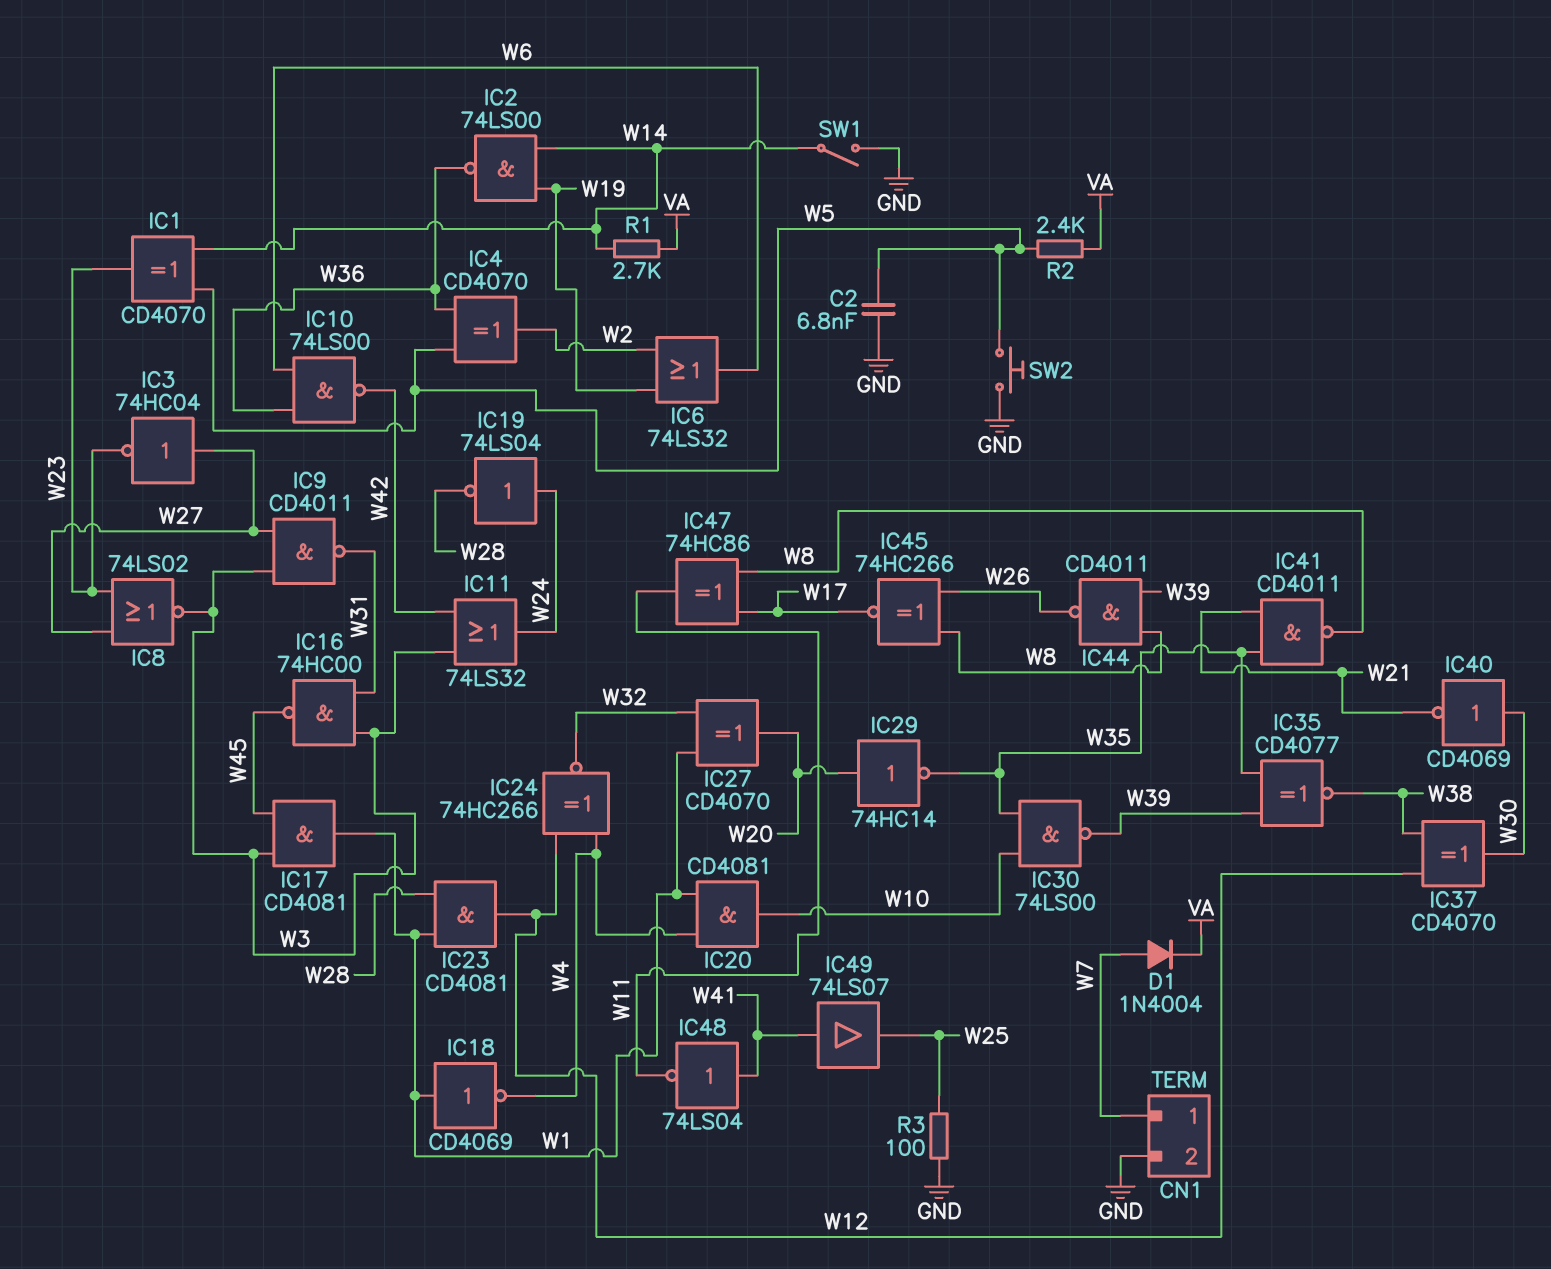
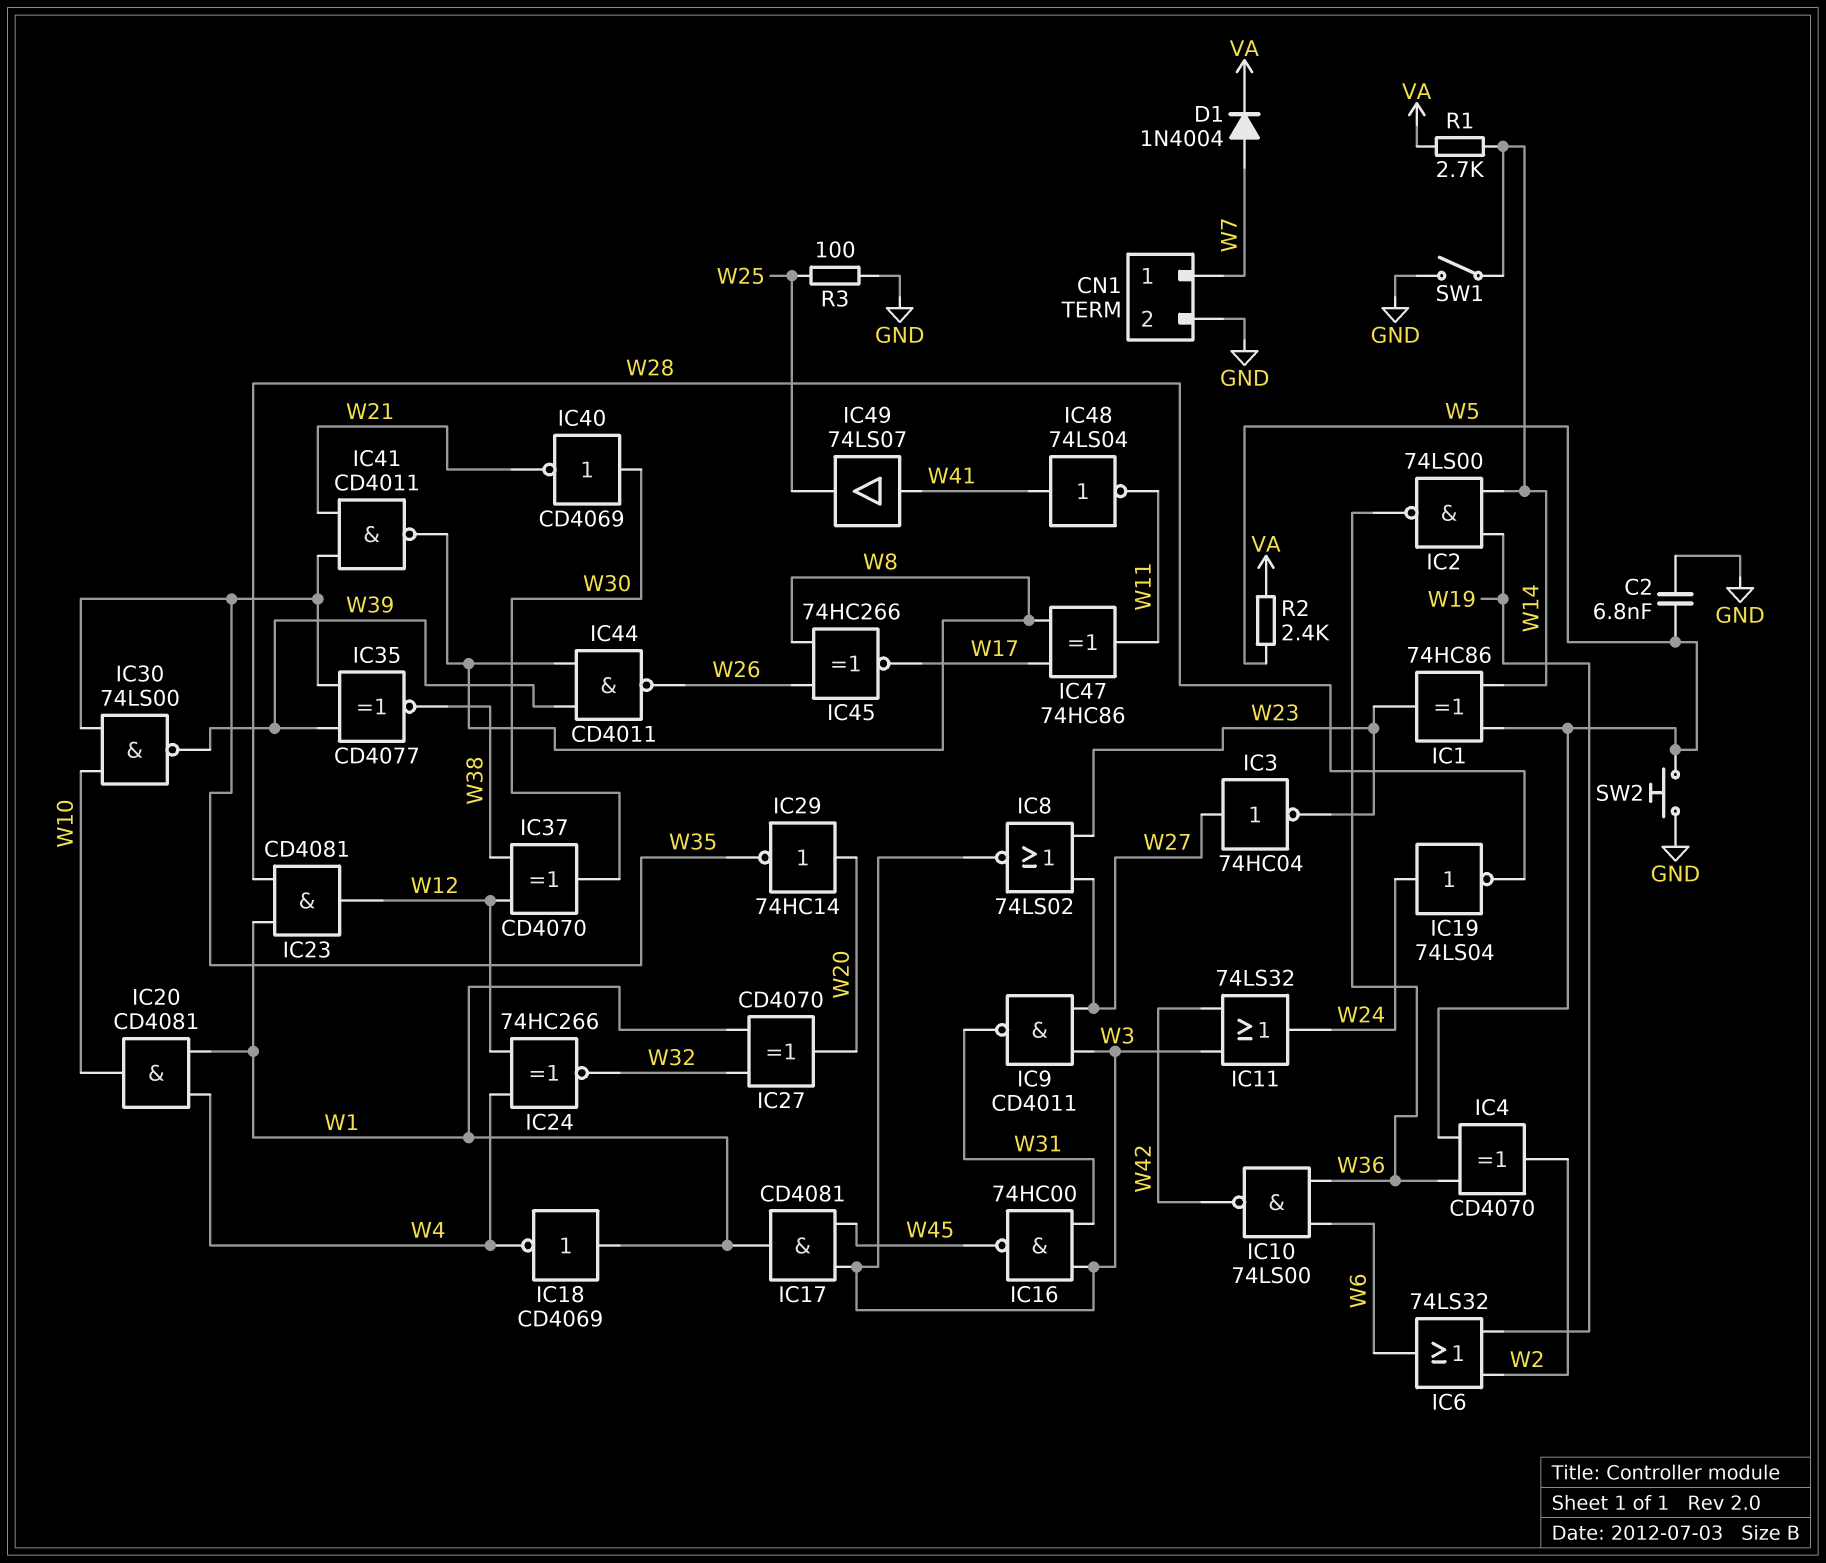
IC1: XOR CD4070 (in W5, in W14, out W23) -> XOR 74HC86 (in W5, in W14, out W23)

